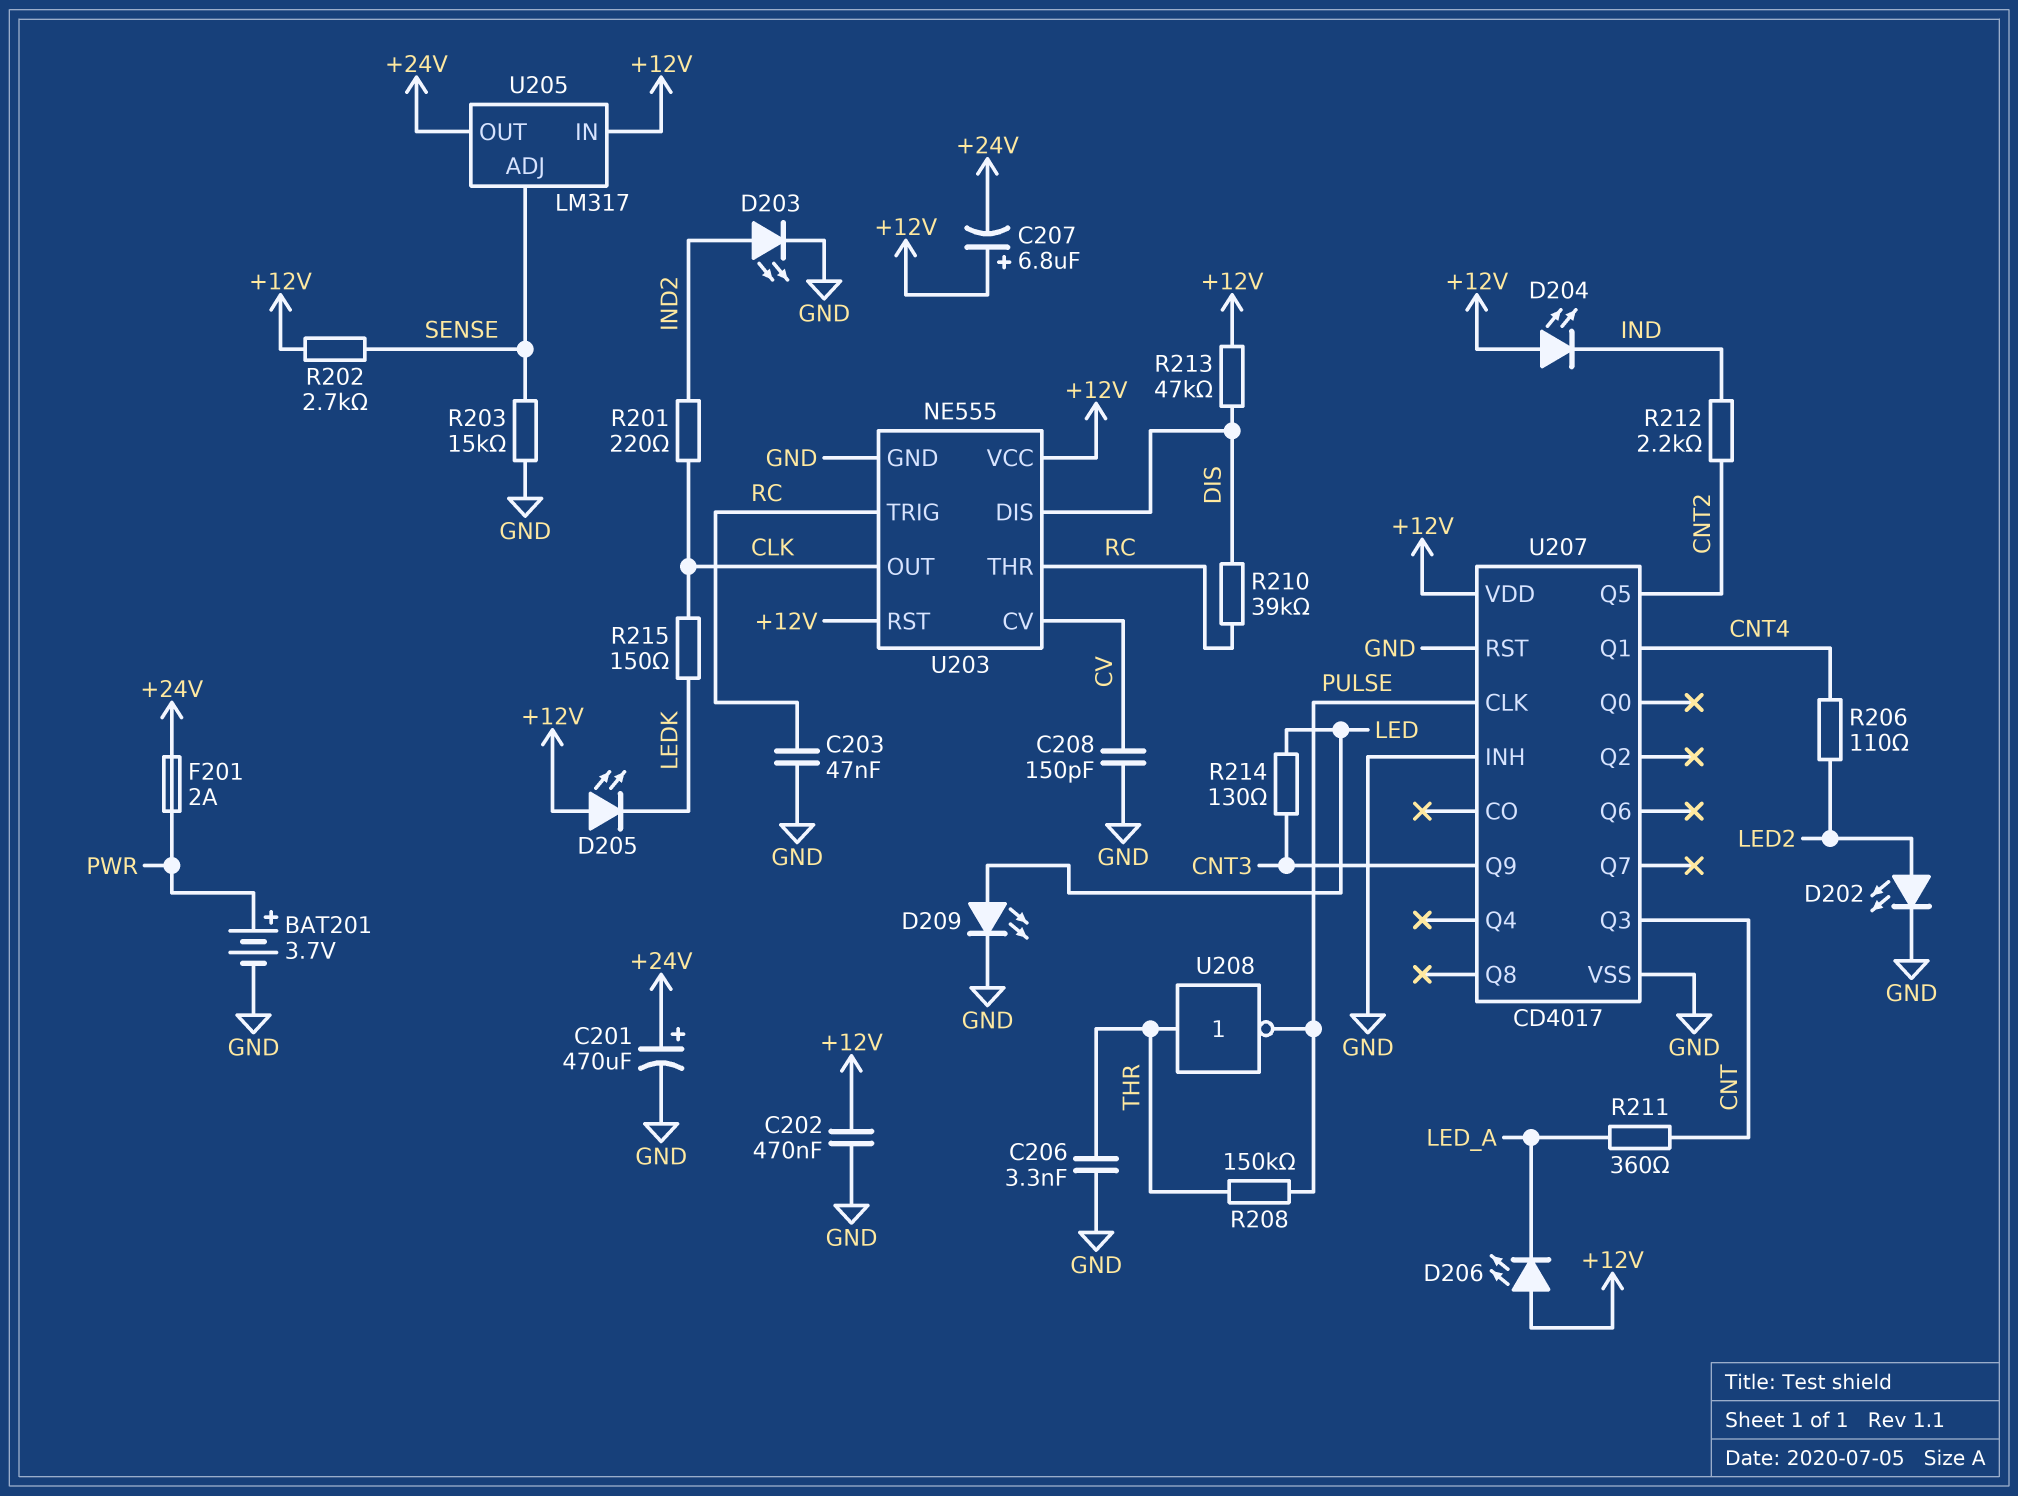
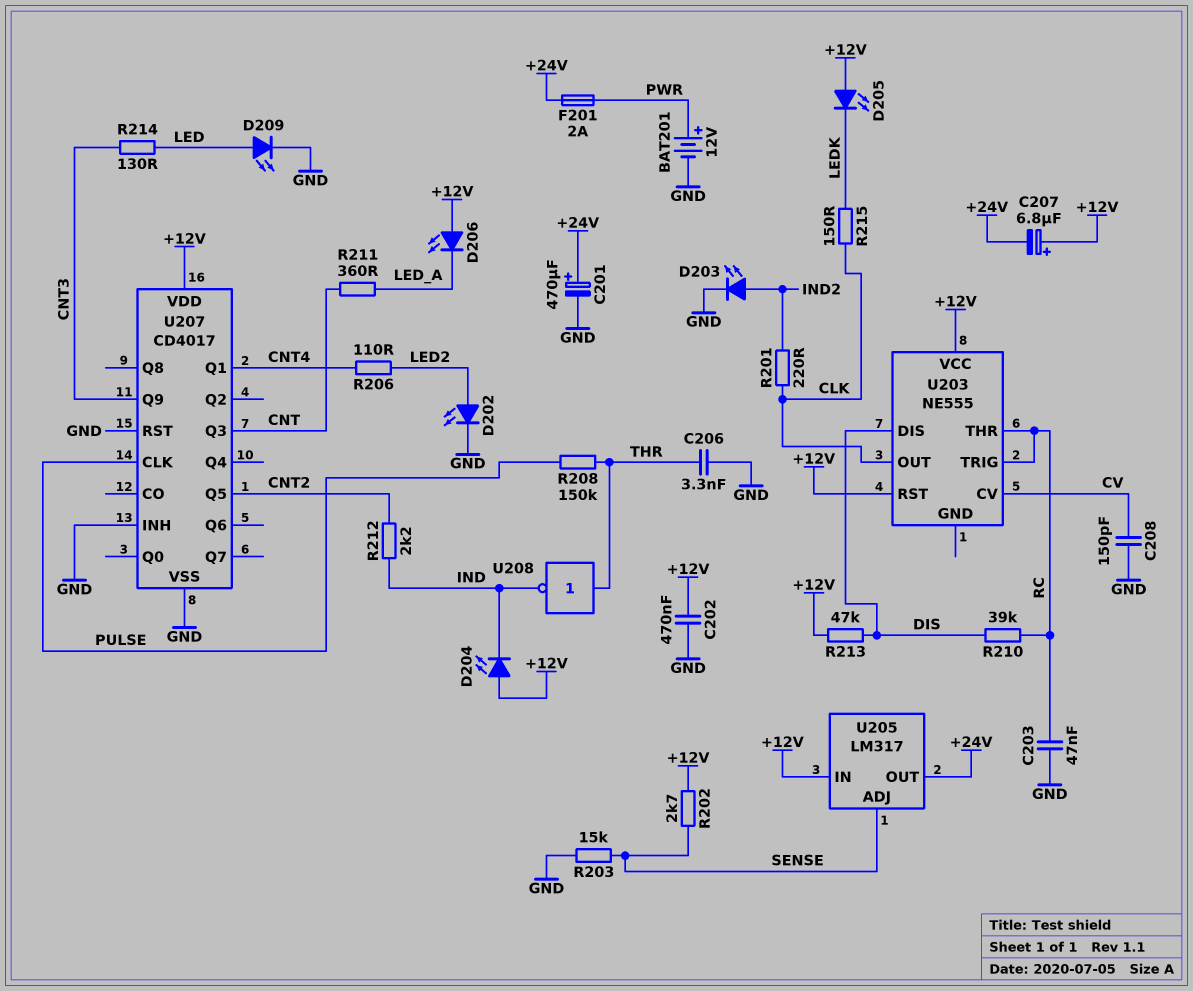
BAT201: 3.7V (plus PWR, minus GND) -> 12V (plus PWR, minus GND)
U203 pin GND: GND -> none
U208: NOT (in THR, out PULSE) -> NOT (in THR, out IND)

